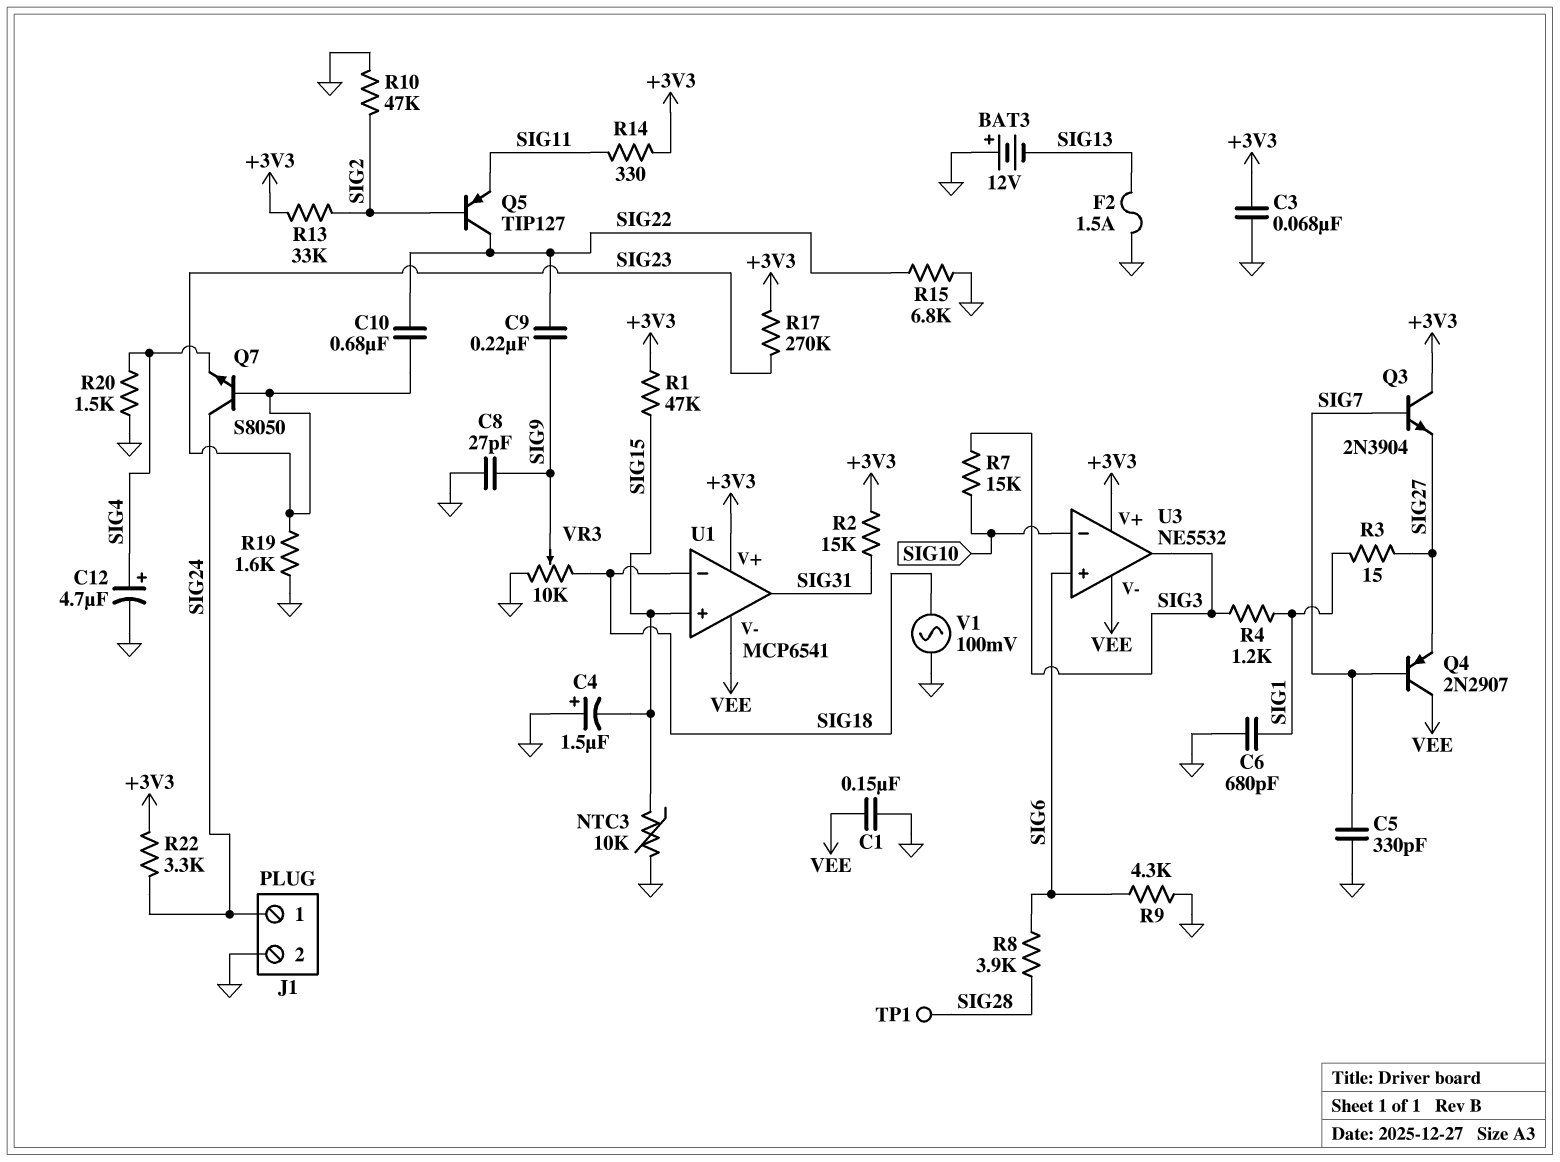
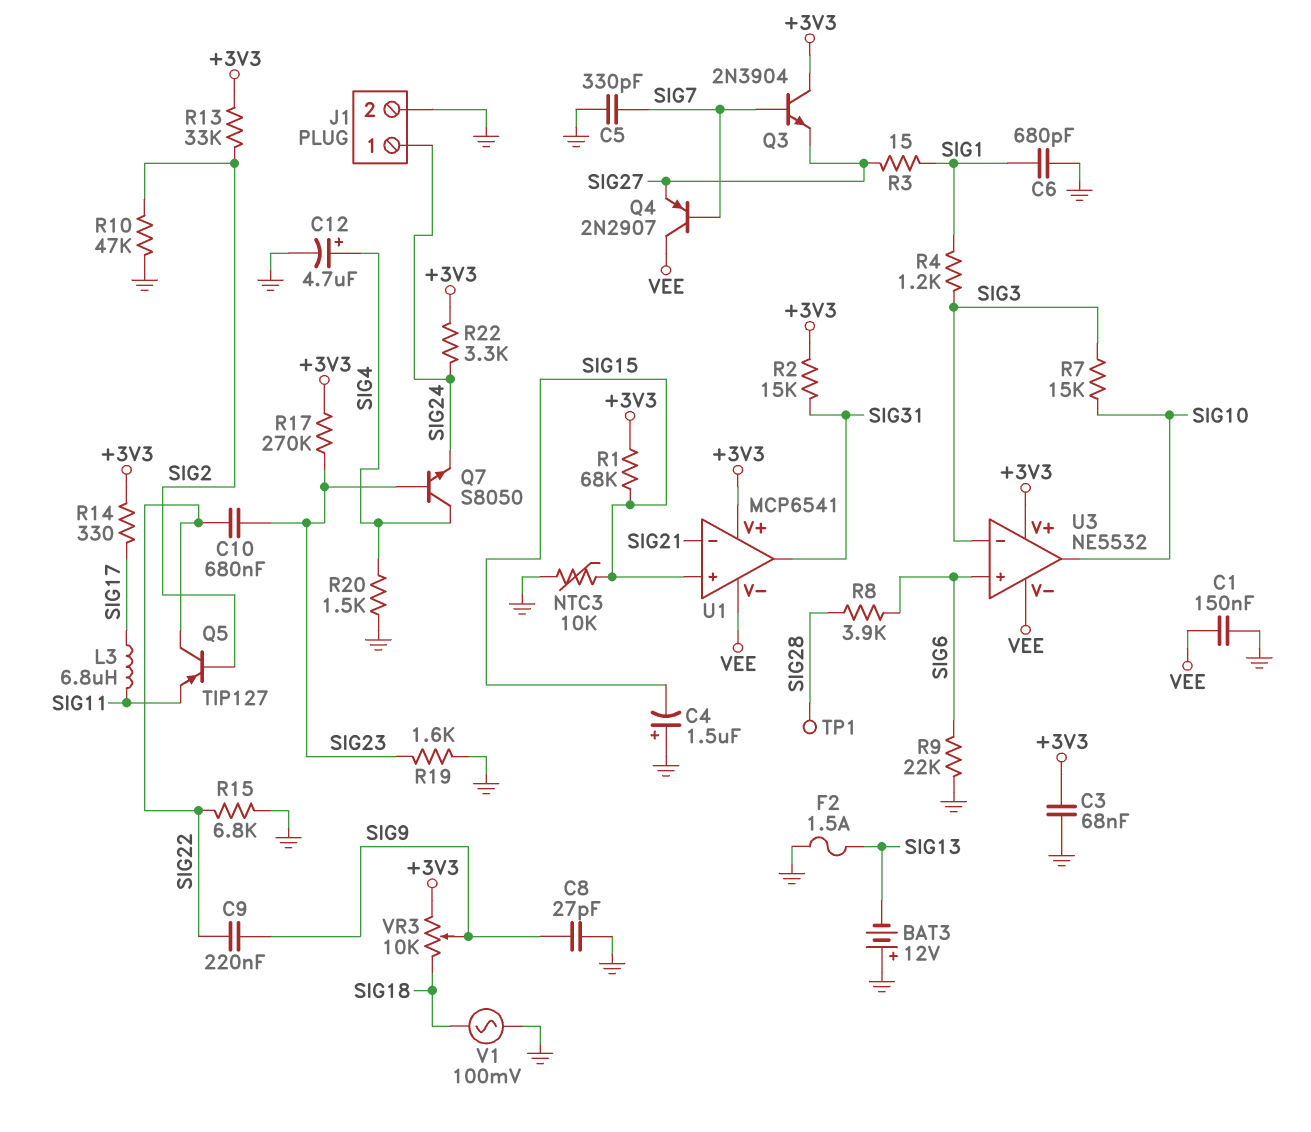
L3: none -> 6.8uH (SIG11, SIG17)
Q7: NPN S8050 (B SIG23, C SIG24, E SIG4) -> NPN S8050 (B SIG23, C SIG4, E SIG24)
R1: 47k (+3V3, SIG15) -> 68k (+3V3, SIG15)
R9: 4.3k (GND, SIG6) -> 22k (GND, SIG6)
R14: 330 (+3V3, SIG11) -> 330 (+3V3, SIG17)
U1 pin in-: SIG18 -> SIG21
U3 pin in-: SIG10 -> SIG3
U3 pin out: SIG3 -> SIG10
VR3: 10k (GND, SIG18, wiper SIG9) -> 10k (+3V3, SIG18, wiper SIG9)

